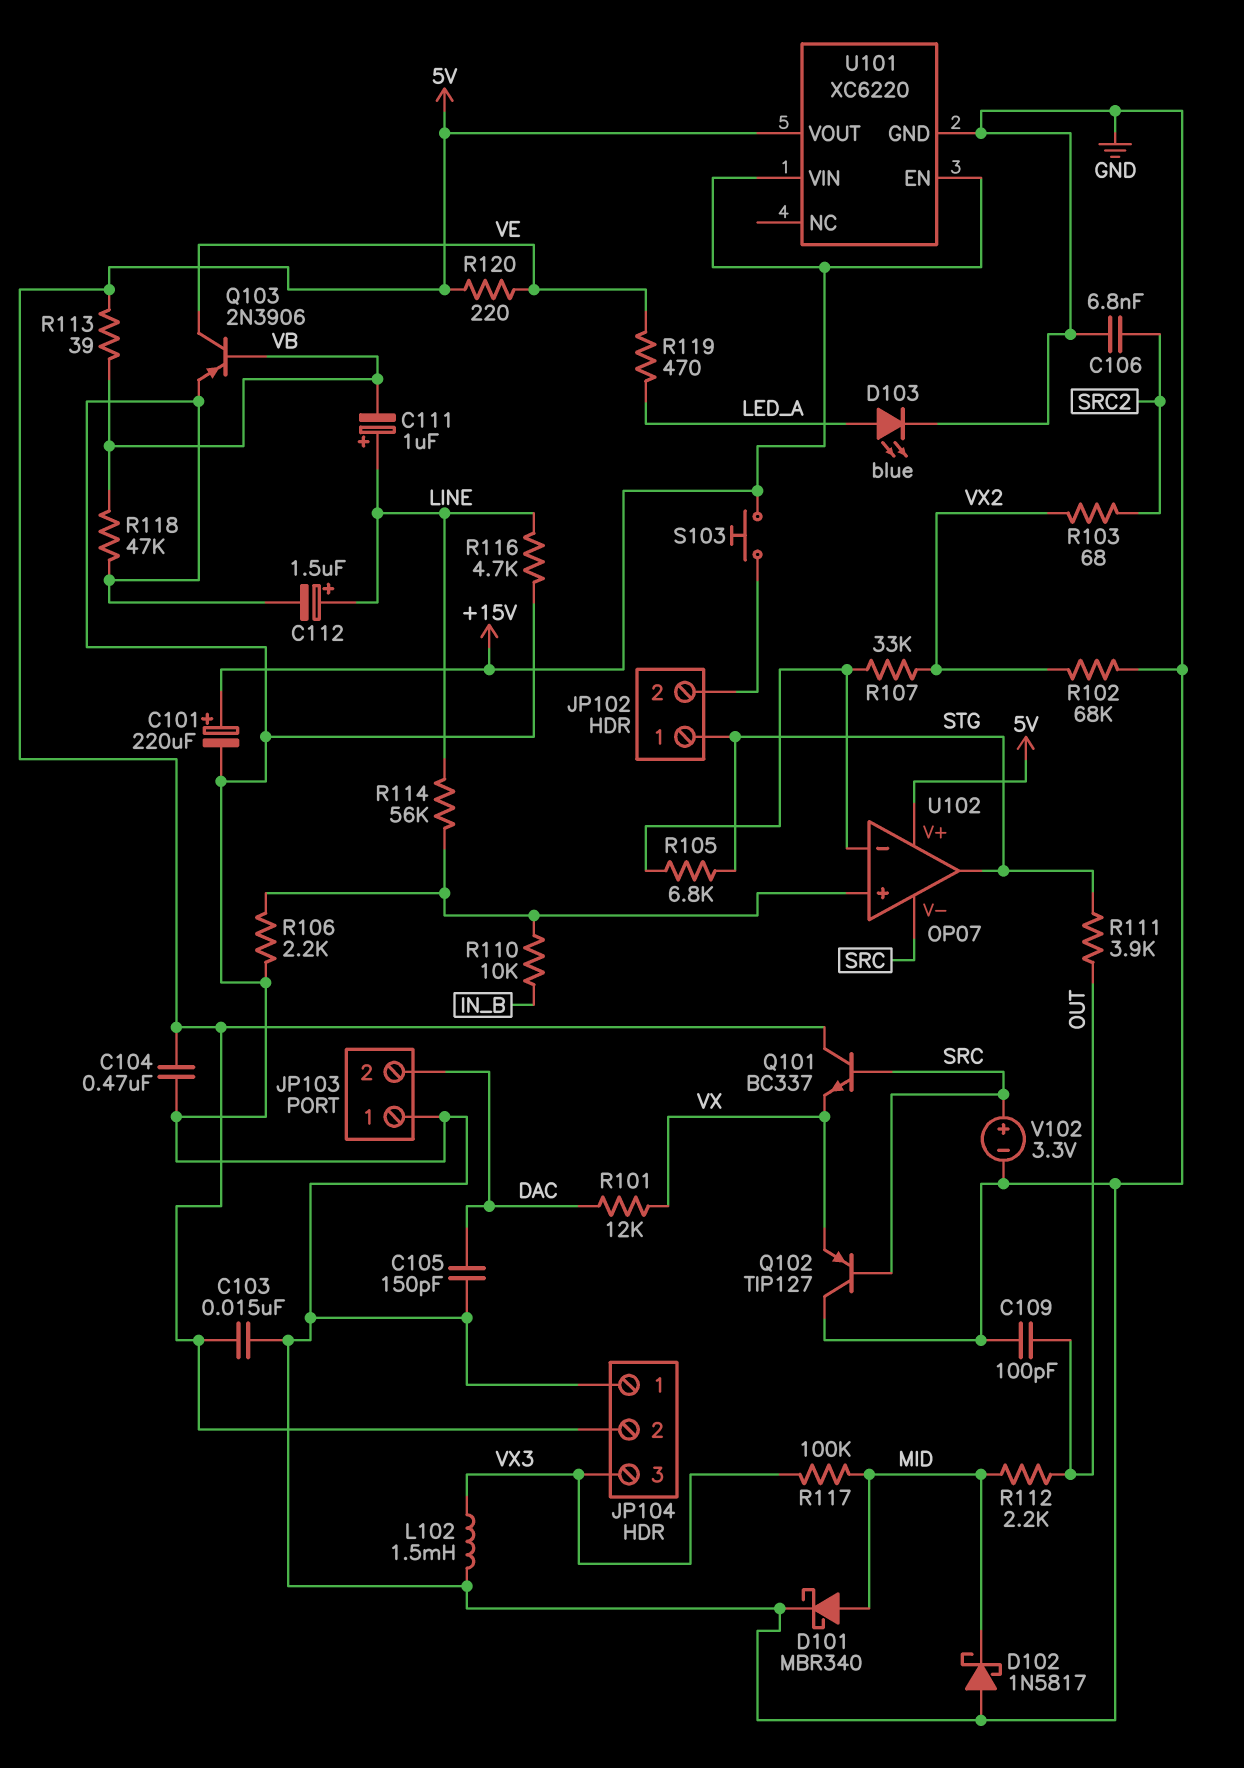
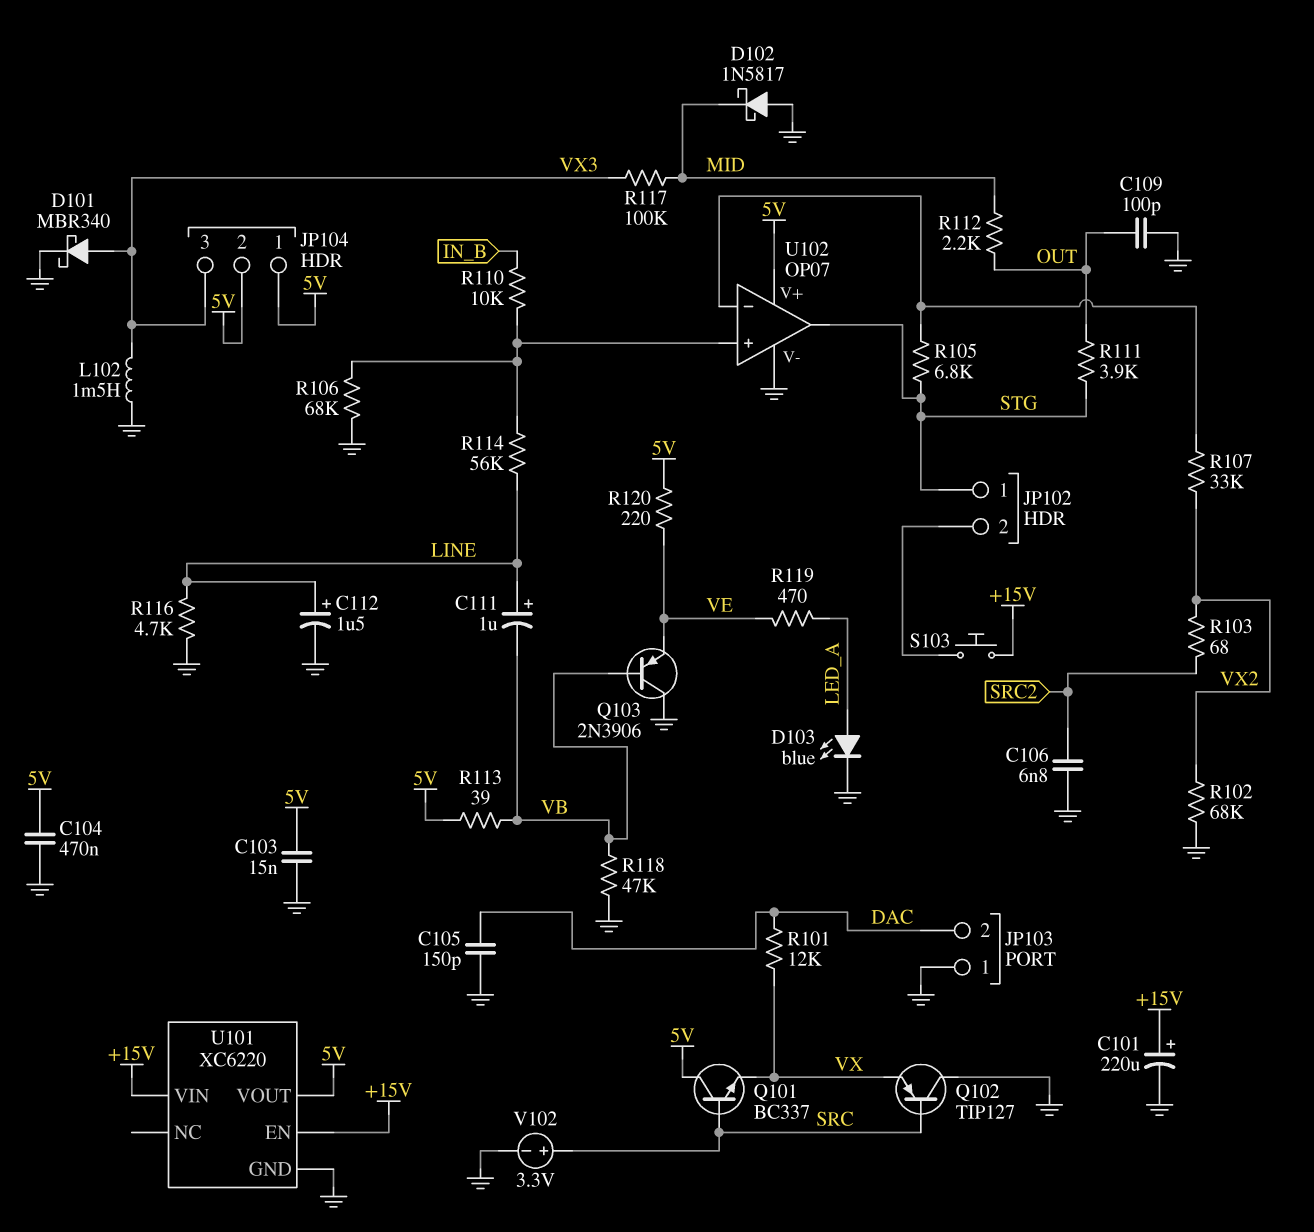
D101: schottky MBR340 (A MID, K GND) -> schottky MBR340 (A VX3, K GND)
JP104 pin 1: GND -> 5V
Q103: PNP 2N3906 (B VB, C VE, E GND) -> PNP 2N3906 (B VB, C GND, E VE)
R106: 2.2k (GND, U102/in+) -> 68k (GND, U102/in+)
U102 pin V-: SRC -> GND

